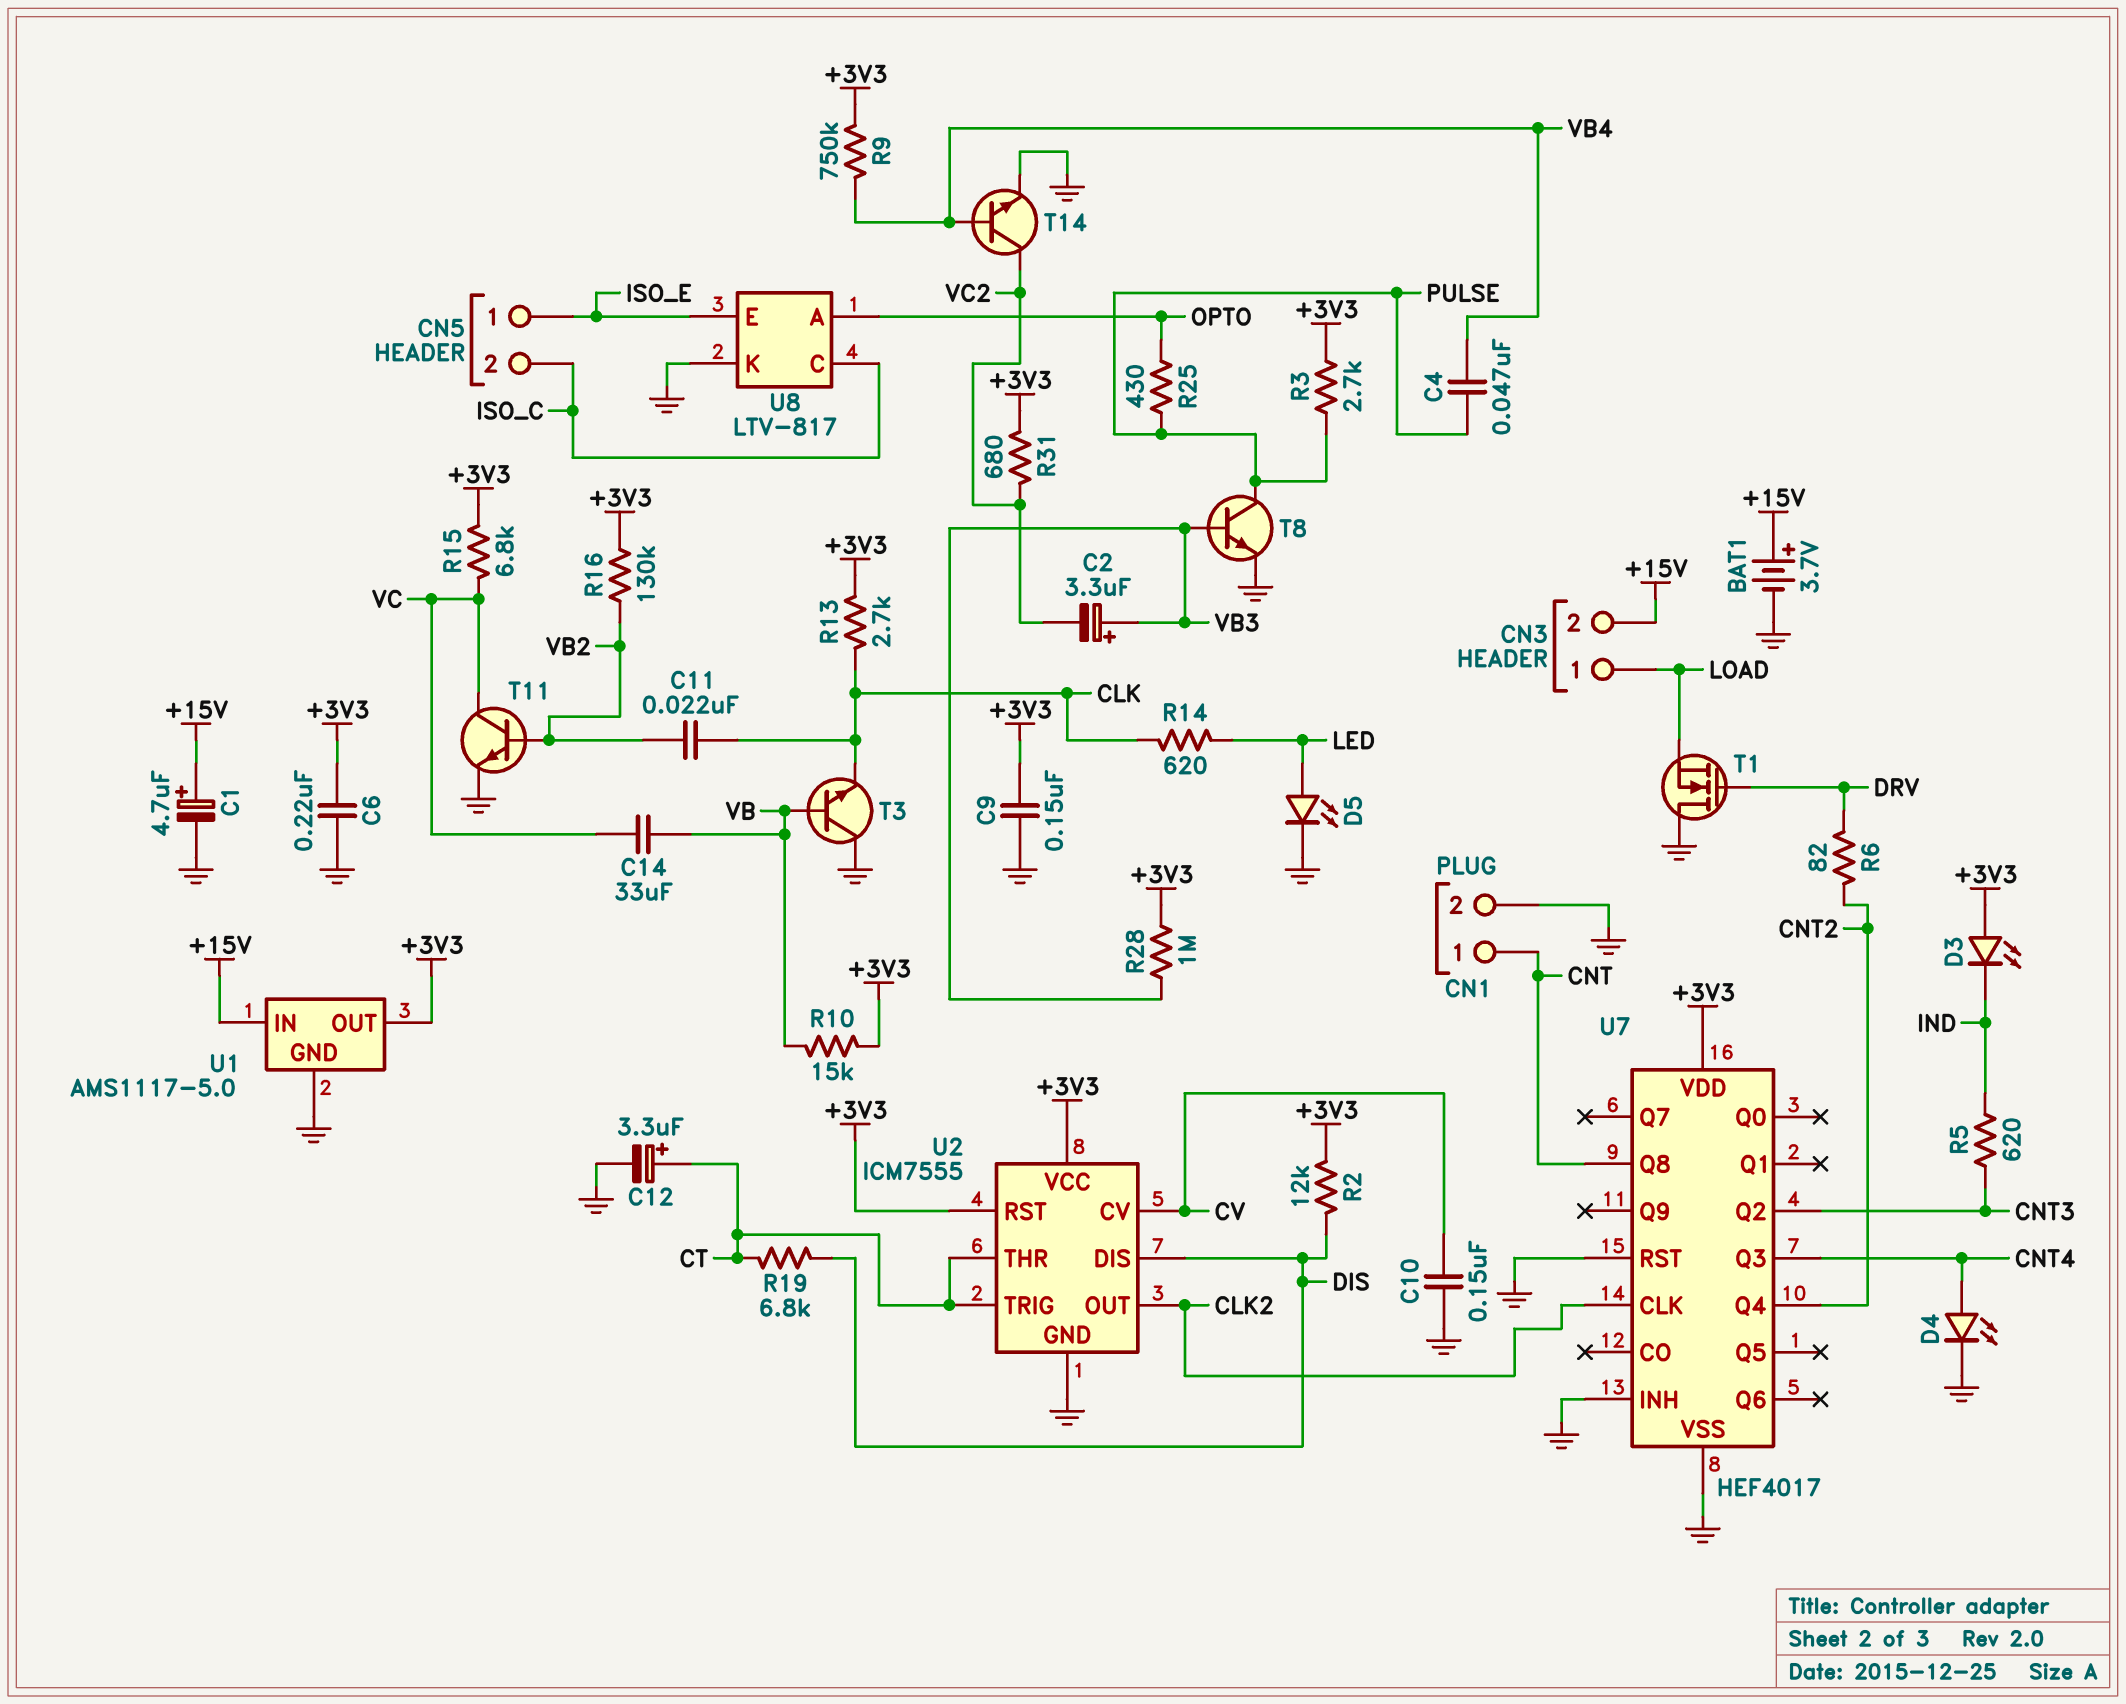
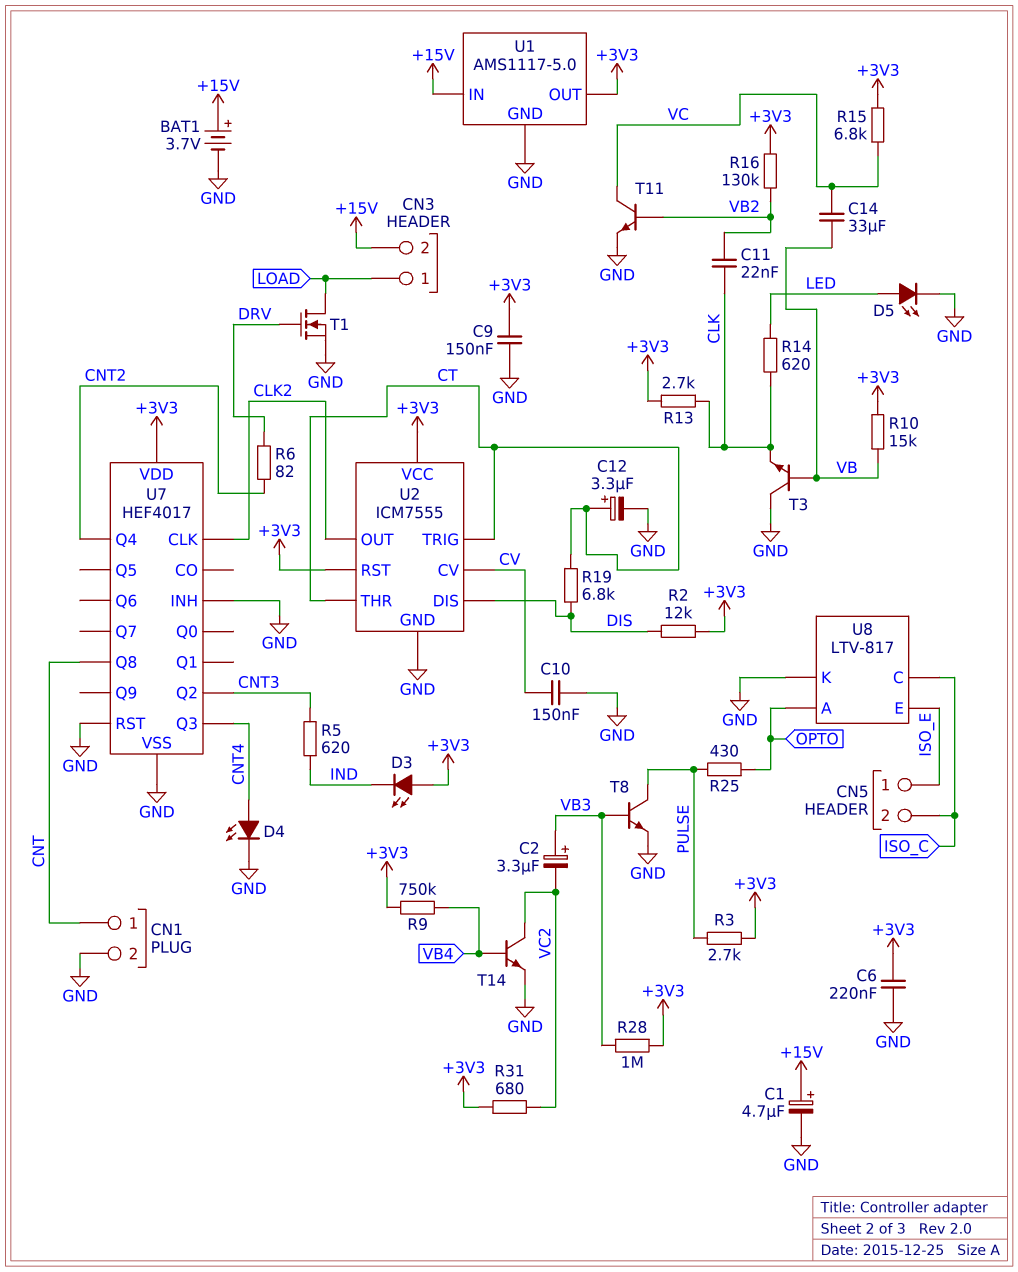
C4: 47nF (PULSE, VB4) -> none
T1: NMOS (G DRV, D GND, S LOAD) -> NMOS (G DRV, D LOAD, S GND)

